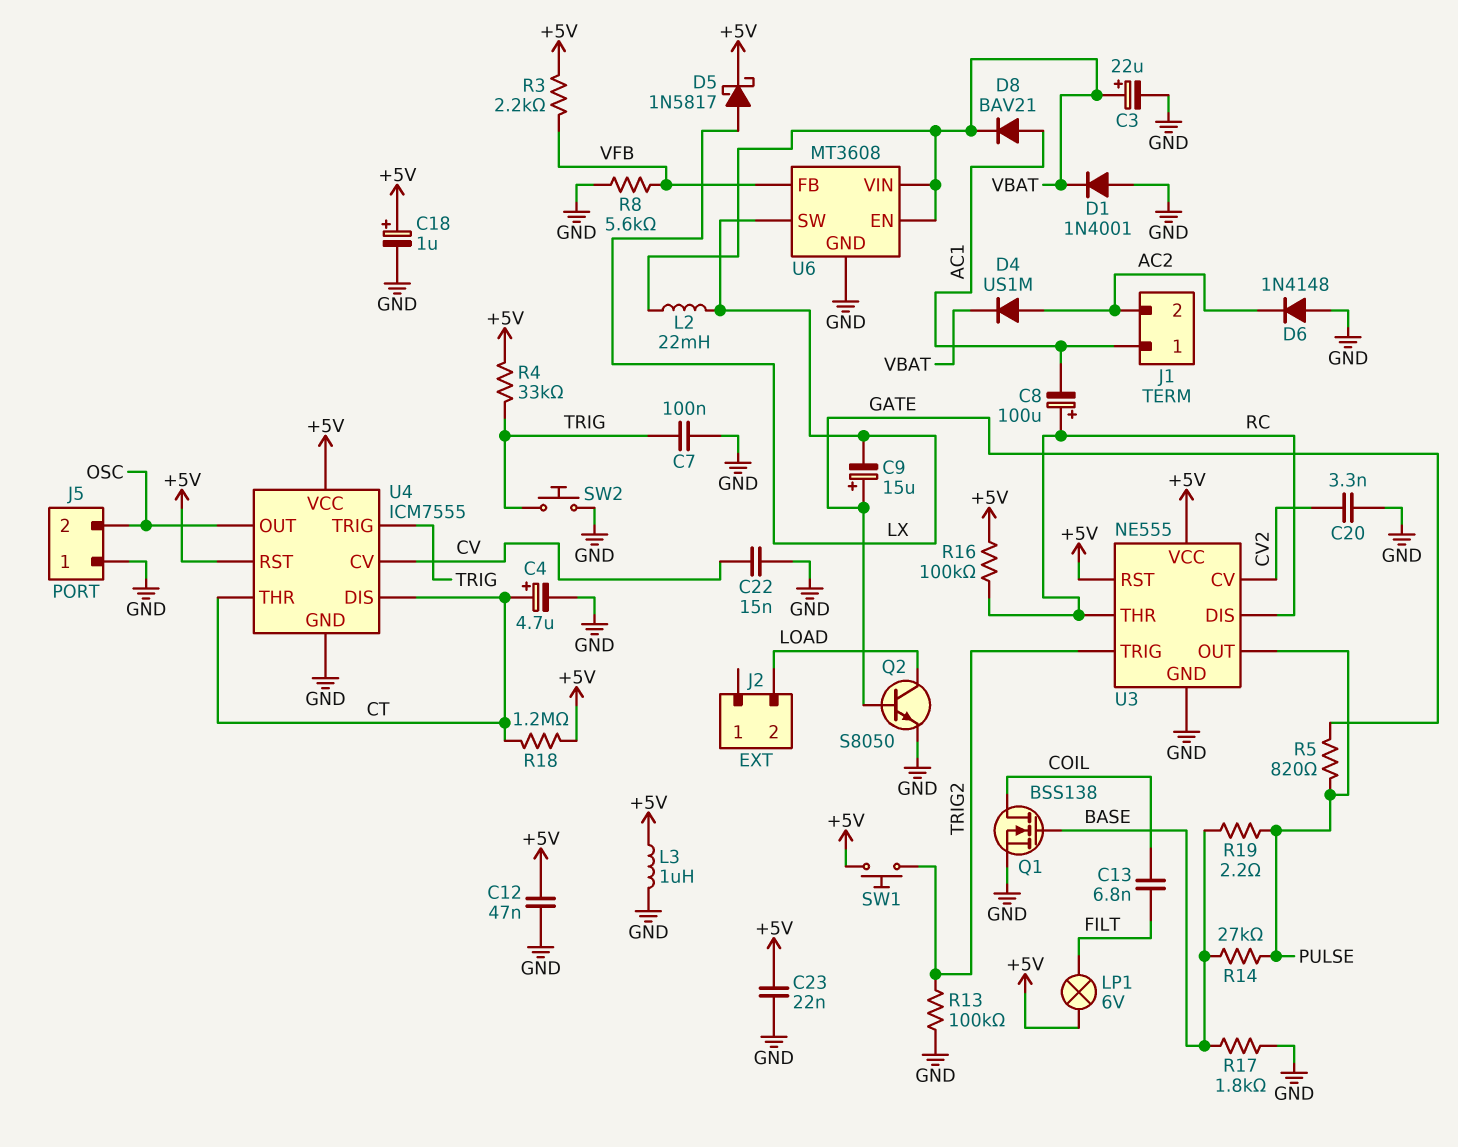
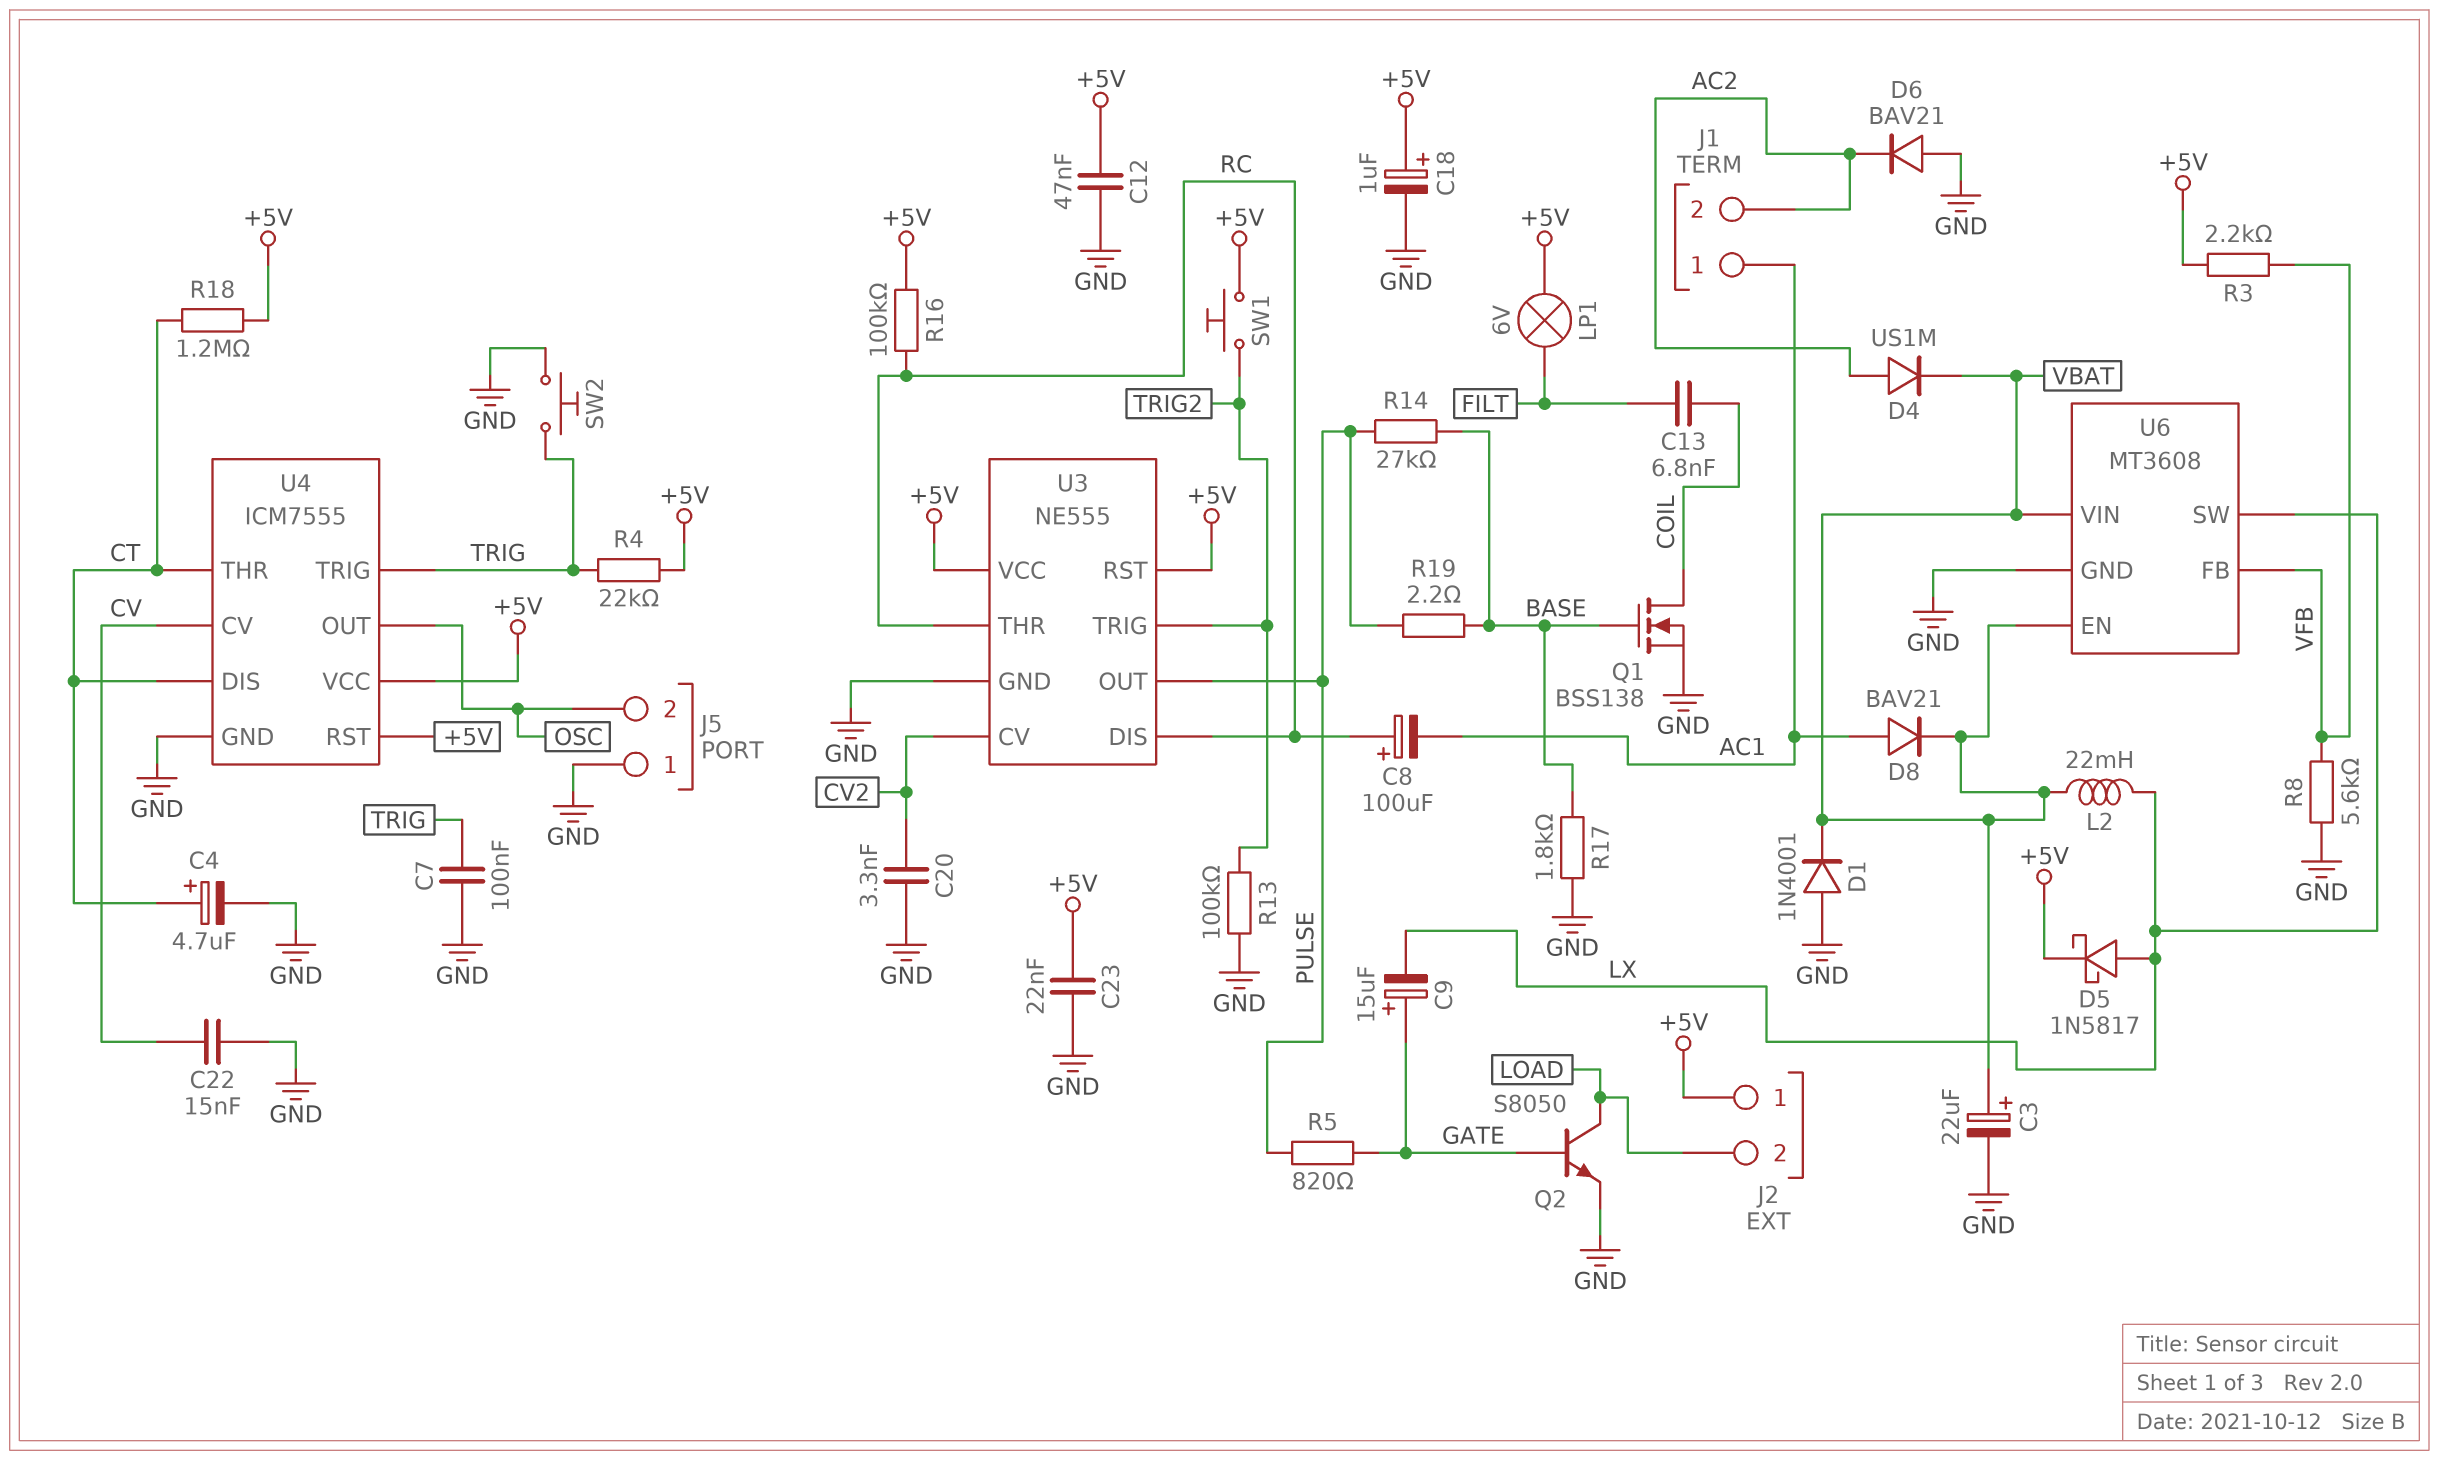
D6: diode 1N4148 (A GND, K AC2) -> diode BAV21 (A GND, K AC2)
J2 pin 1: none -> +5V
L3: 1uH (+5V, GND) -> none
R4: 33k (+5V, TRIG) -> 22k (+5V, TRIG)

